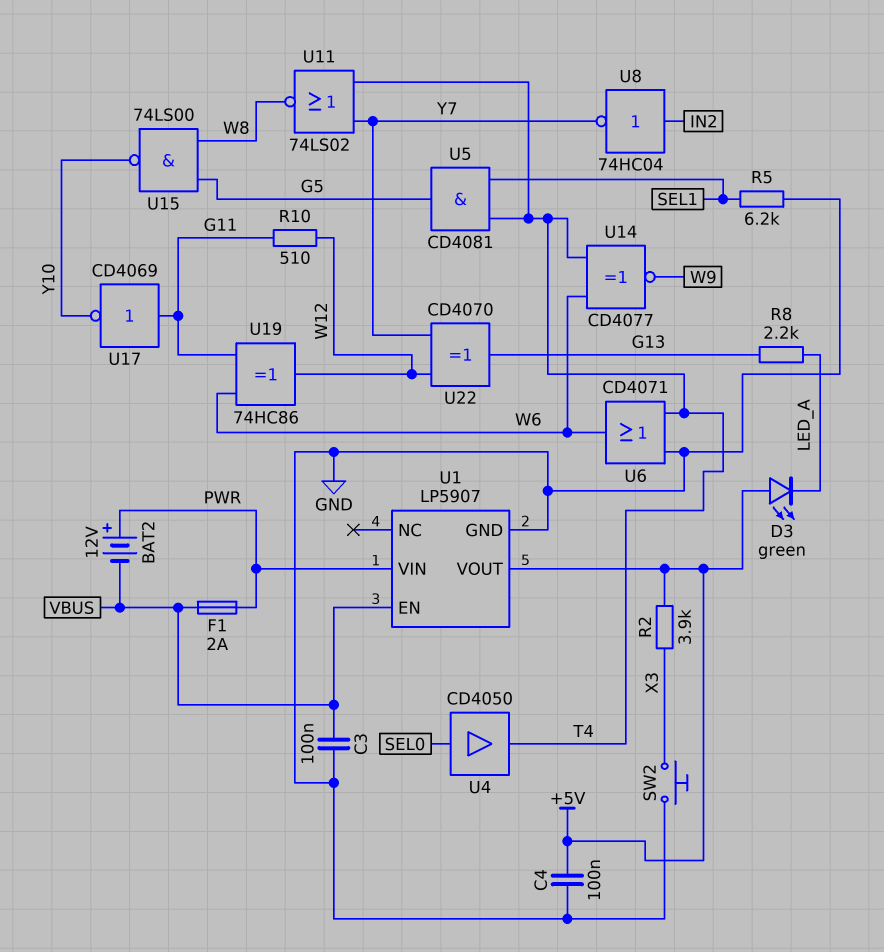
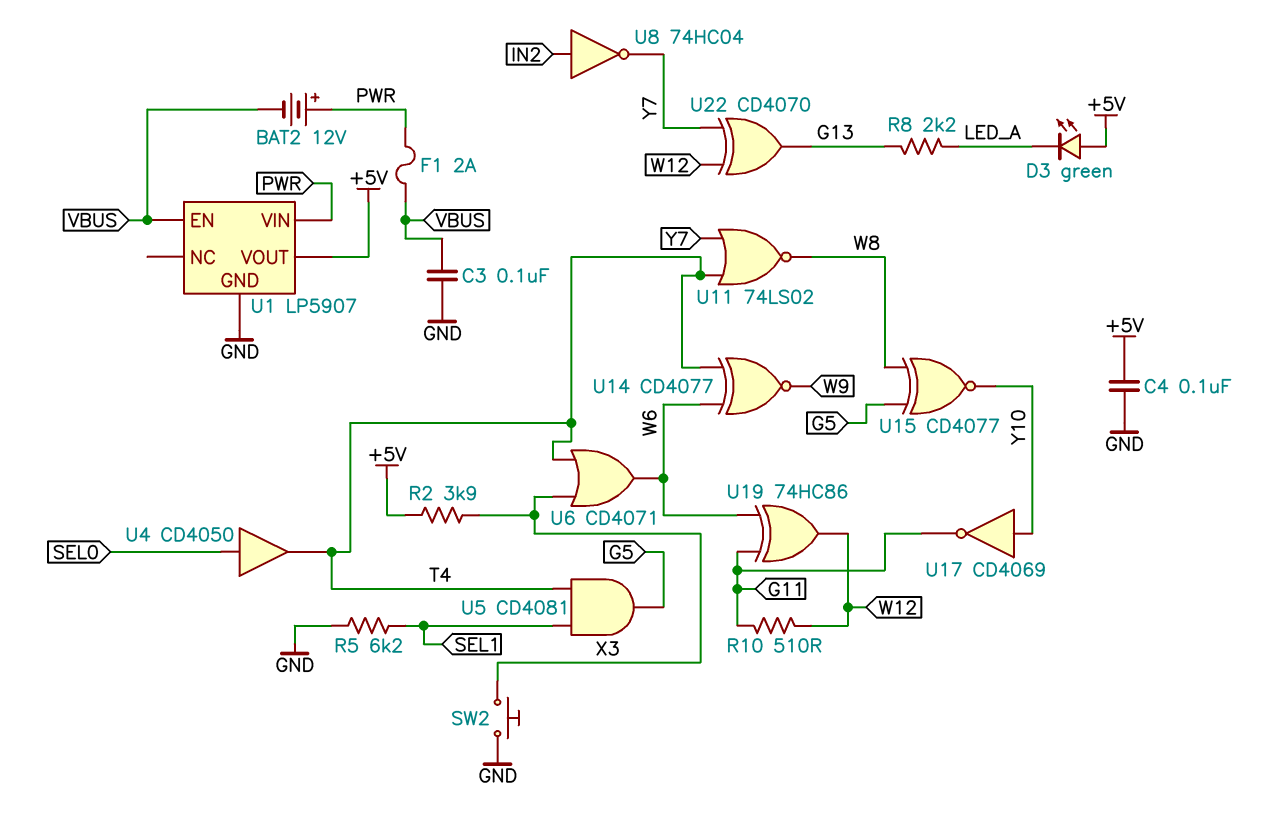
U6: OR CD4071 (in GND, in T4, out W6) -> OR CD4071 (in T4, in X3, out W6)
U15: NAND 74LS00 (in G5, in W8, out Y10) -> XNOR CD4077 (in G5, in W8, out Y10)
U17: NOT CD4069 (in G11, out Y10) -> NOT CD4069 (in Y10, out G11)

